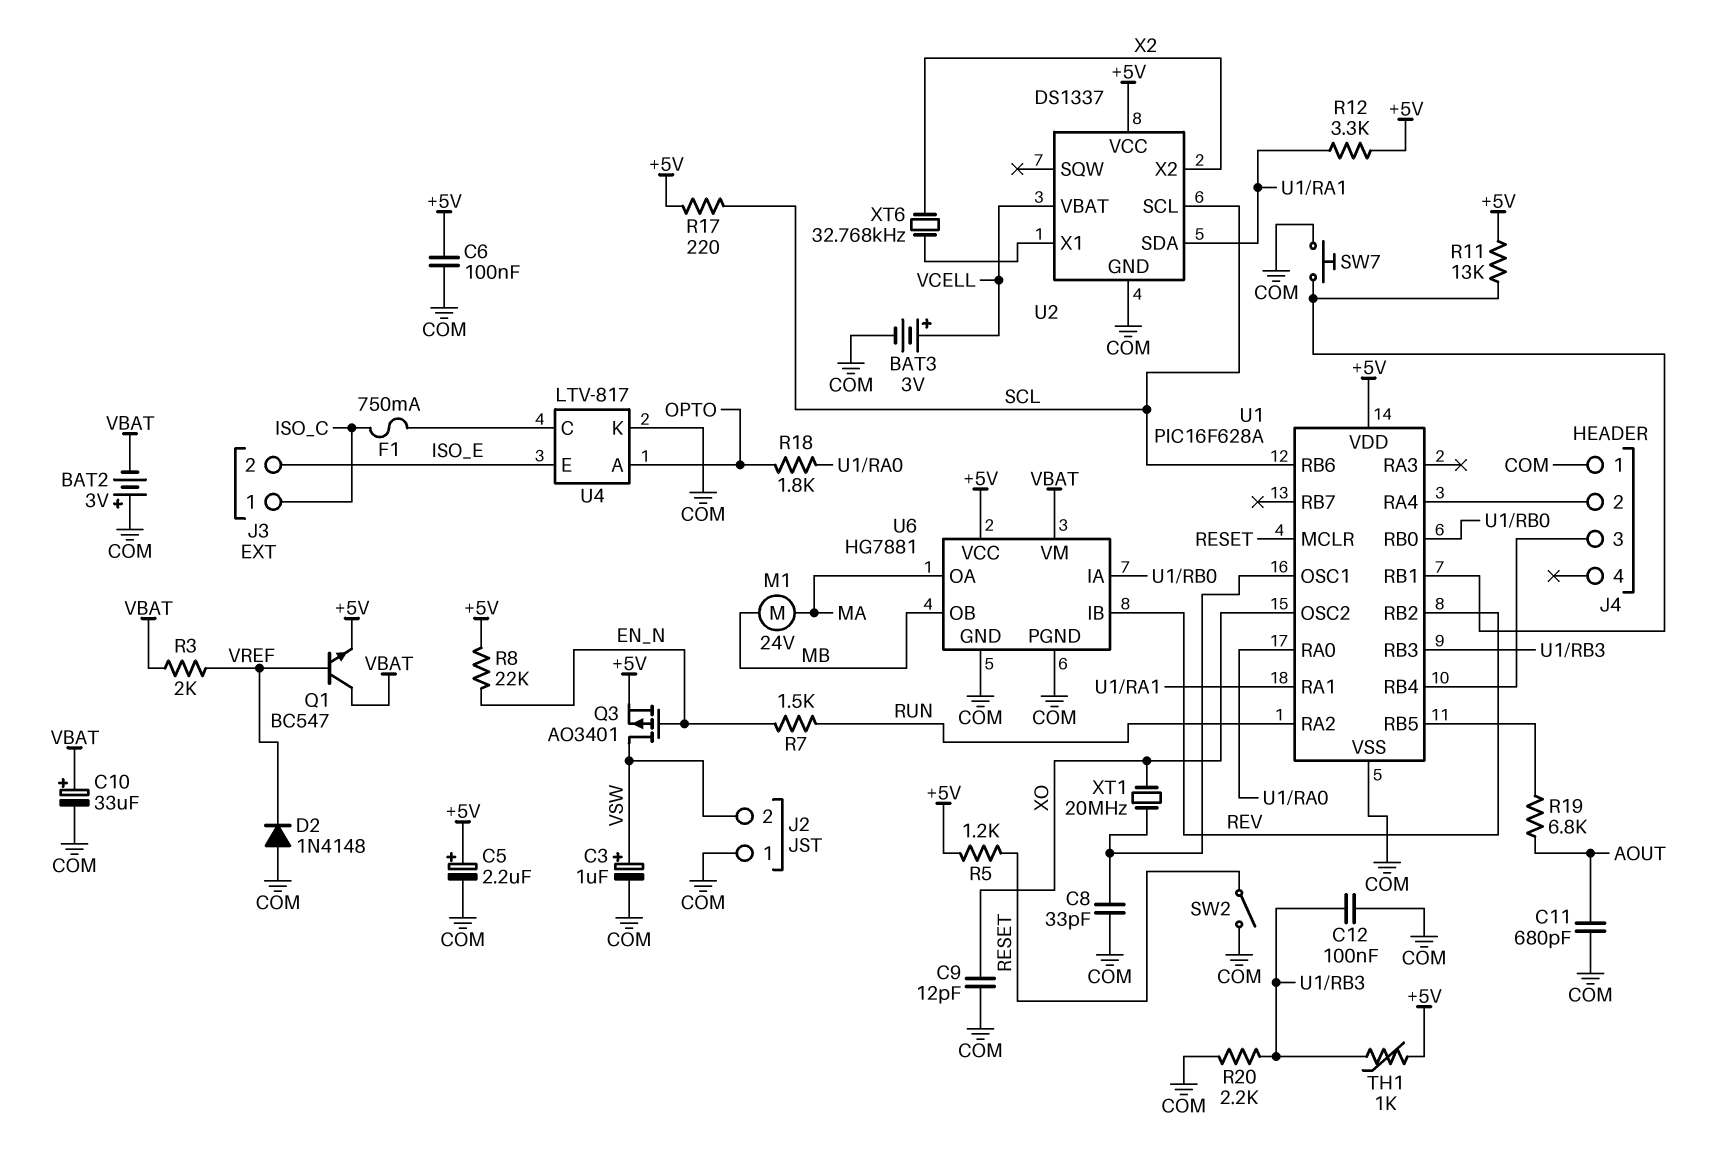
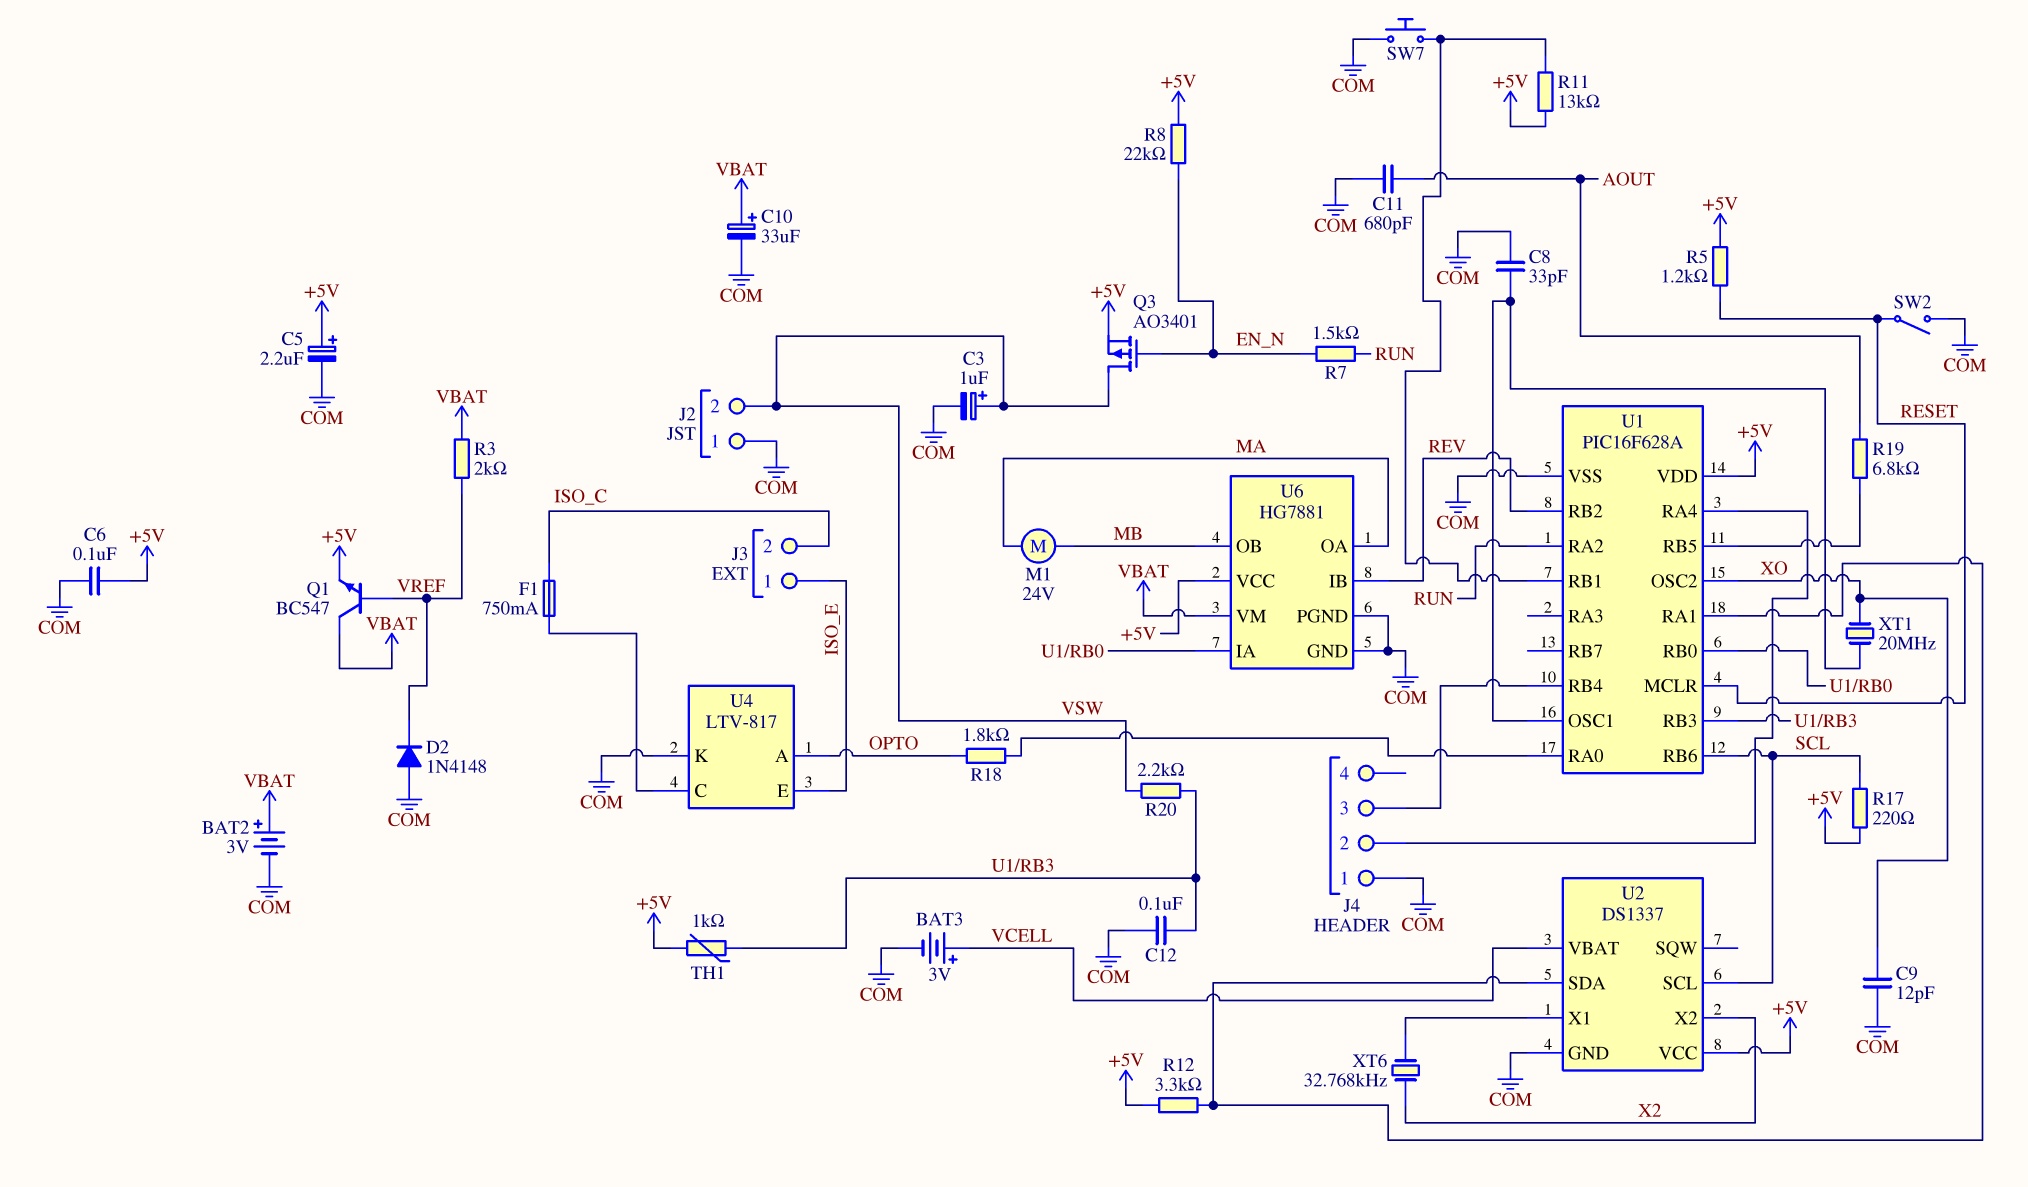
BAT2: 3V (plus COM, minus VBAT) -> 3V (plus VBAT, minus COM)
J3 pin 1: ISO_C -> ISO_E
J3 pin 2: ISO_E -> ISO_C
R20: 2.2k (COM, U1/RB3) -> 2.2k (U1/RB3, VSW)

